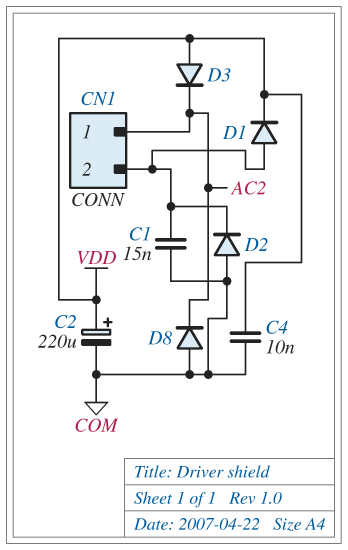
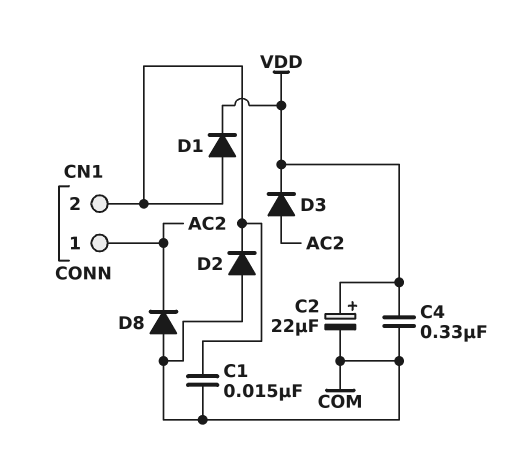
C2: 220uF (plus VDD, minus COM) -> 22uF (plus VDD, minus COM)
C4: 10nF (COM, VDD) -> 330nF (COM, VDD)
D3: diode (A VDD, K AC2) -> diode (A AC2, K VDD)

